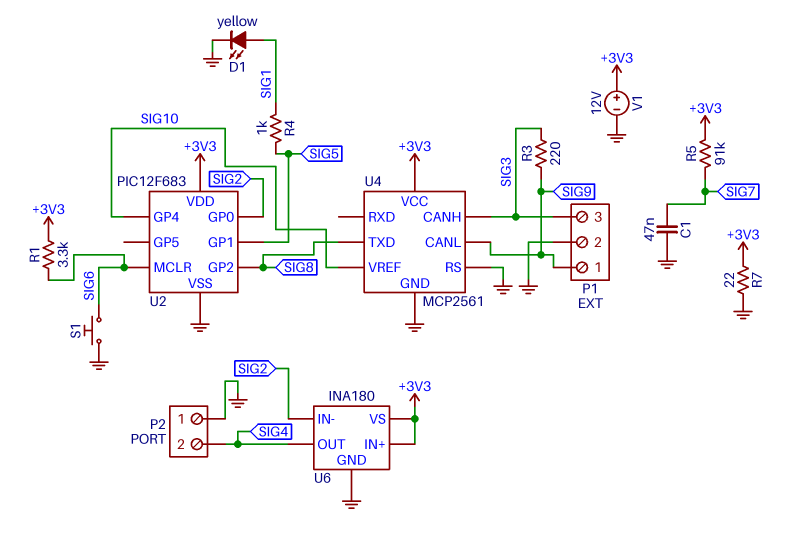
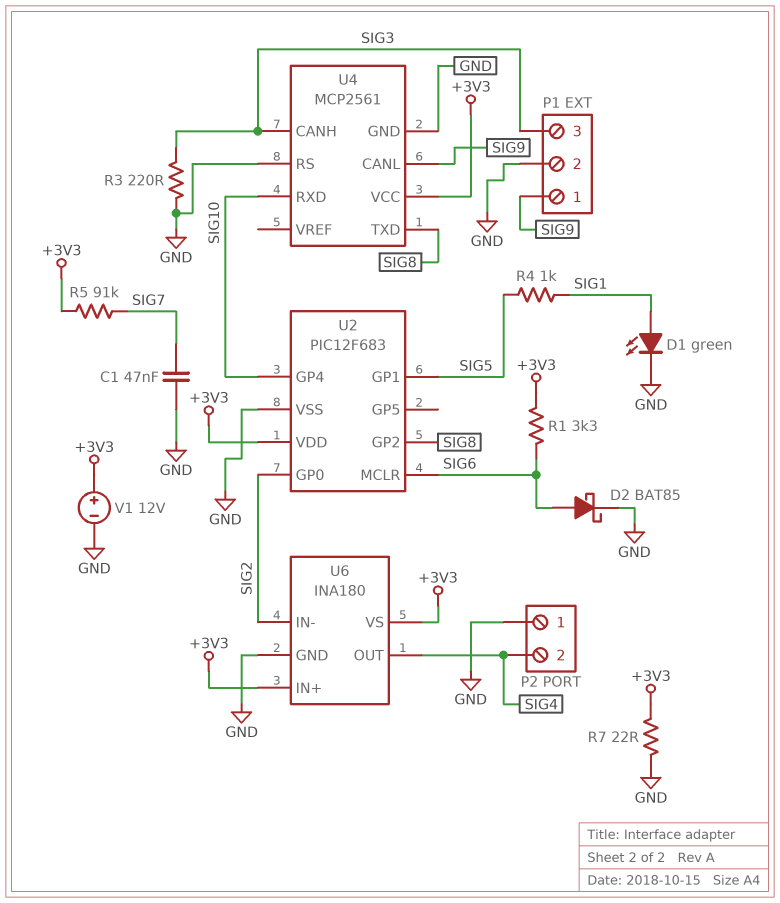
D1: LED yellow (A SIG1, K GND) -> LED green (A SIG1, K GND)
D2: none -> schottky BAT85 (A SIG6, K GND)
R3: 220 (SIG3, SIG9) -> 220 (GND, SIG3)
S1: button (GND, SIG6) -> none
U4 pin RXD: none -> SIG10
U4 pin VREF: SIG10 -> none

